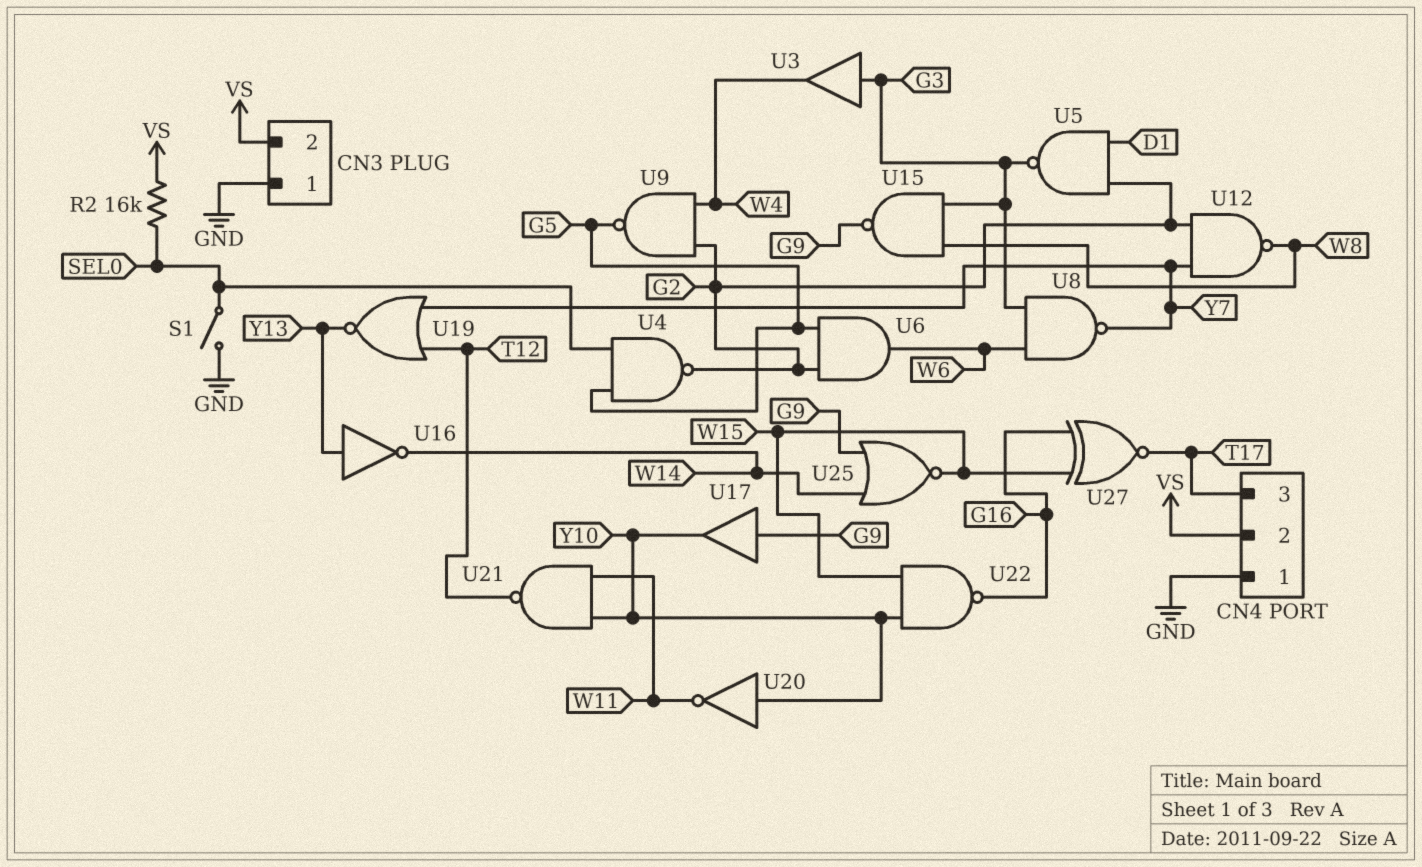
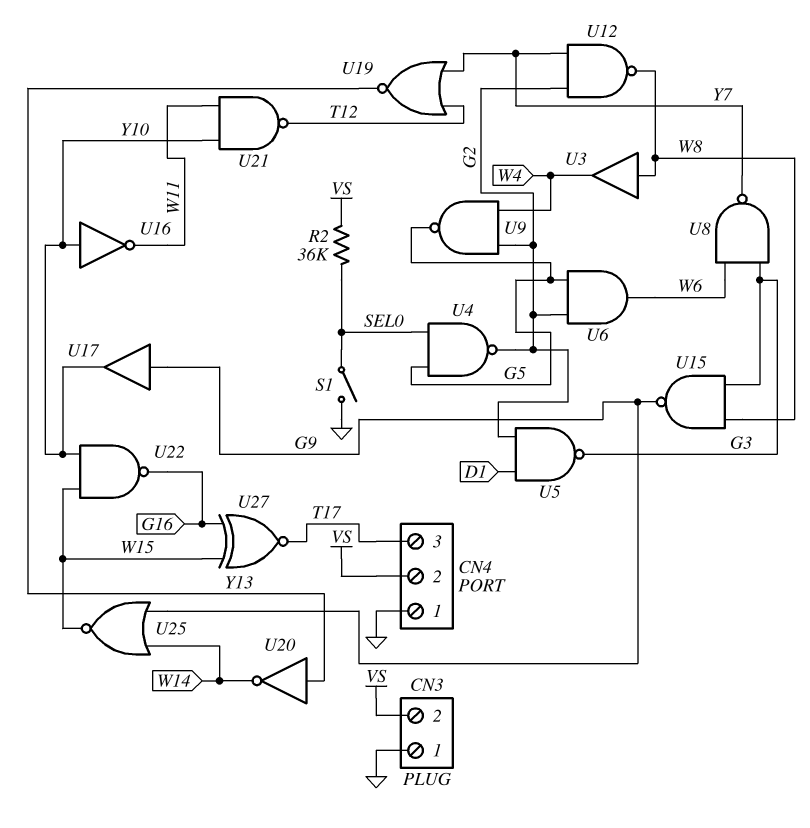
R2: 16k (SEL0, VS) -> 36k (SEL0, VS)
U3: buffer (in G3, out W4) -> buffer (in W8, out W4)
U16: NOT (in Y13, out W14) -> NOT (in Y10, out W11)
U20: NOT (in Y10, out W11) -> NOT (in Y13, out W14)

